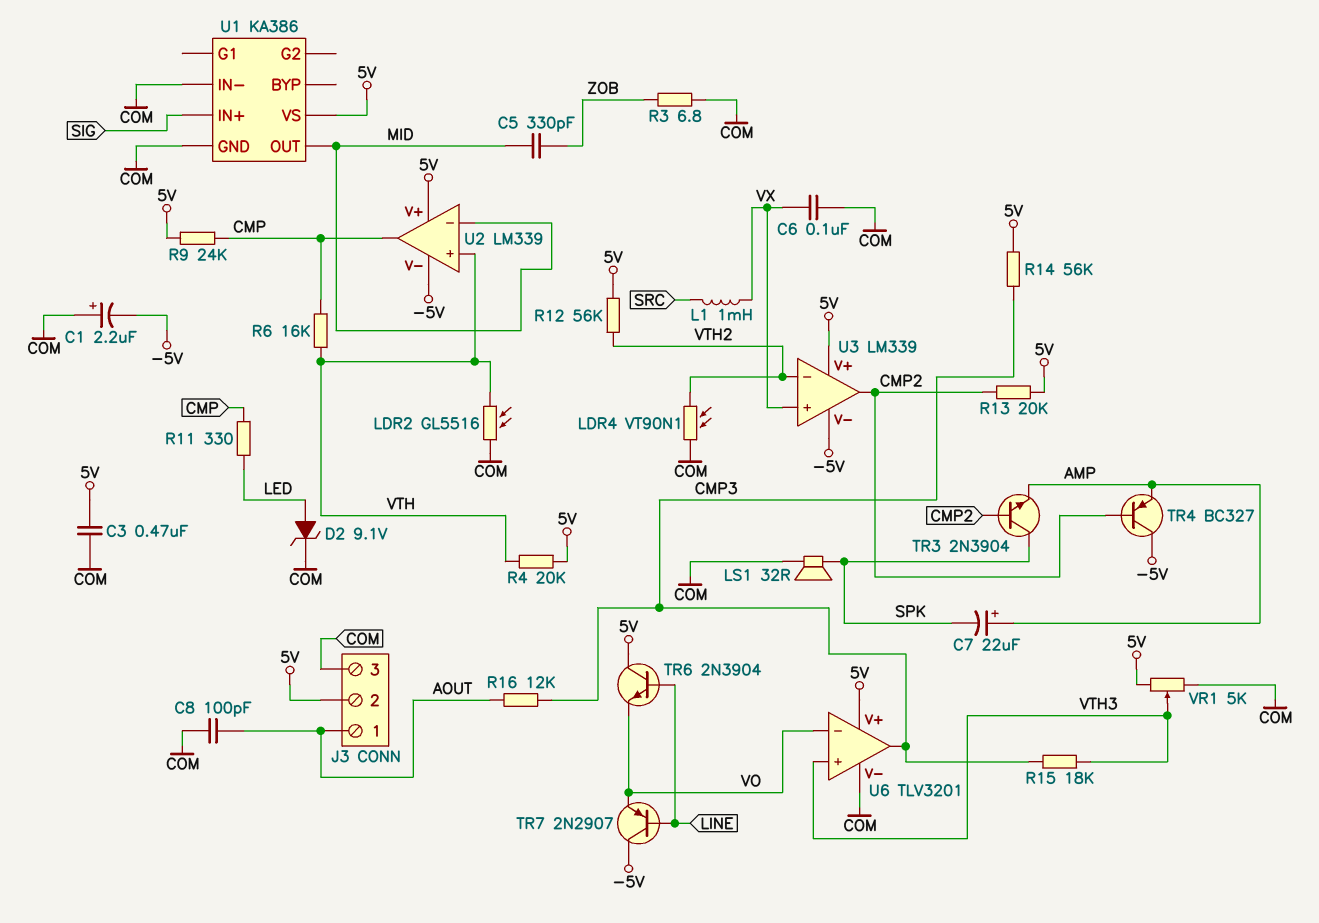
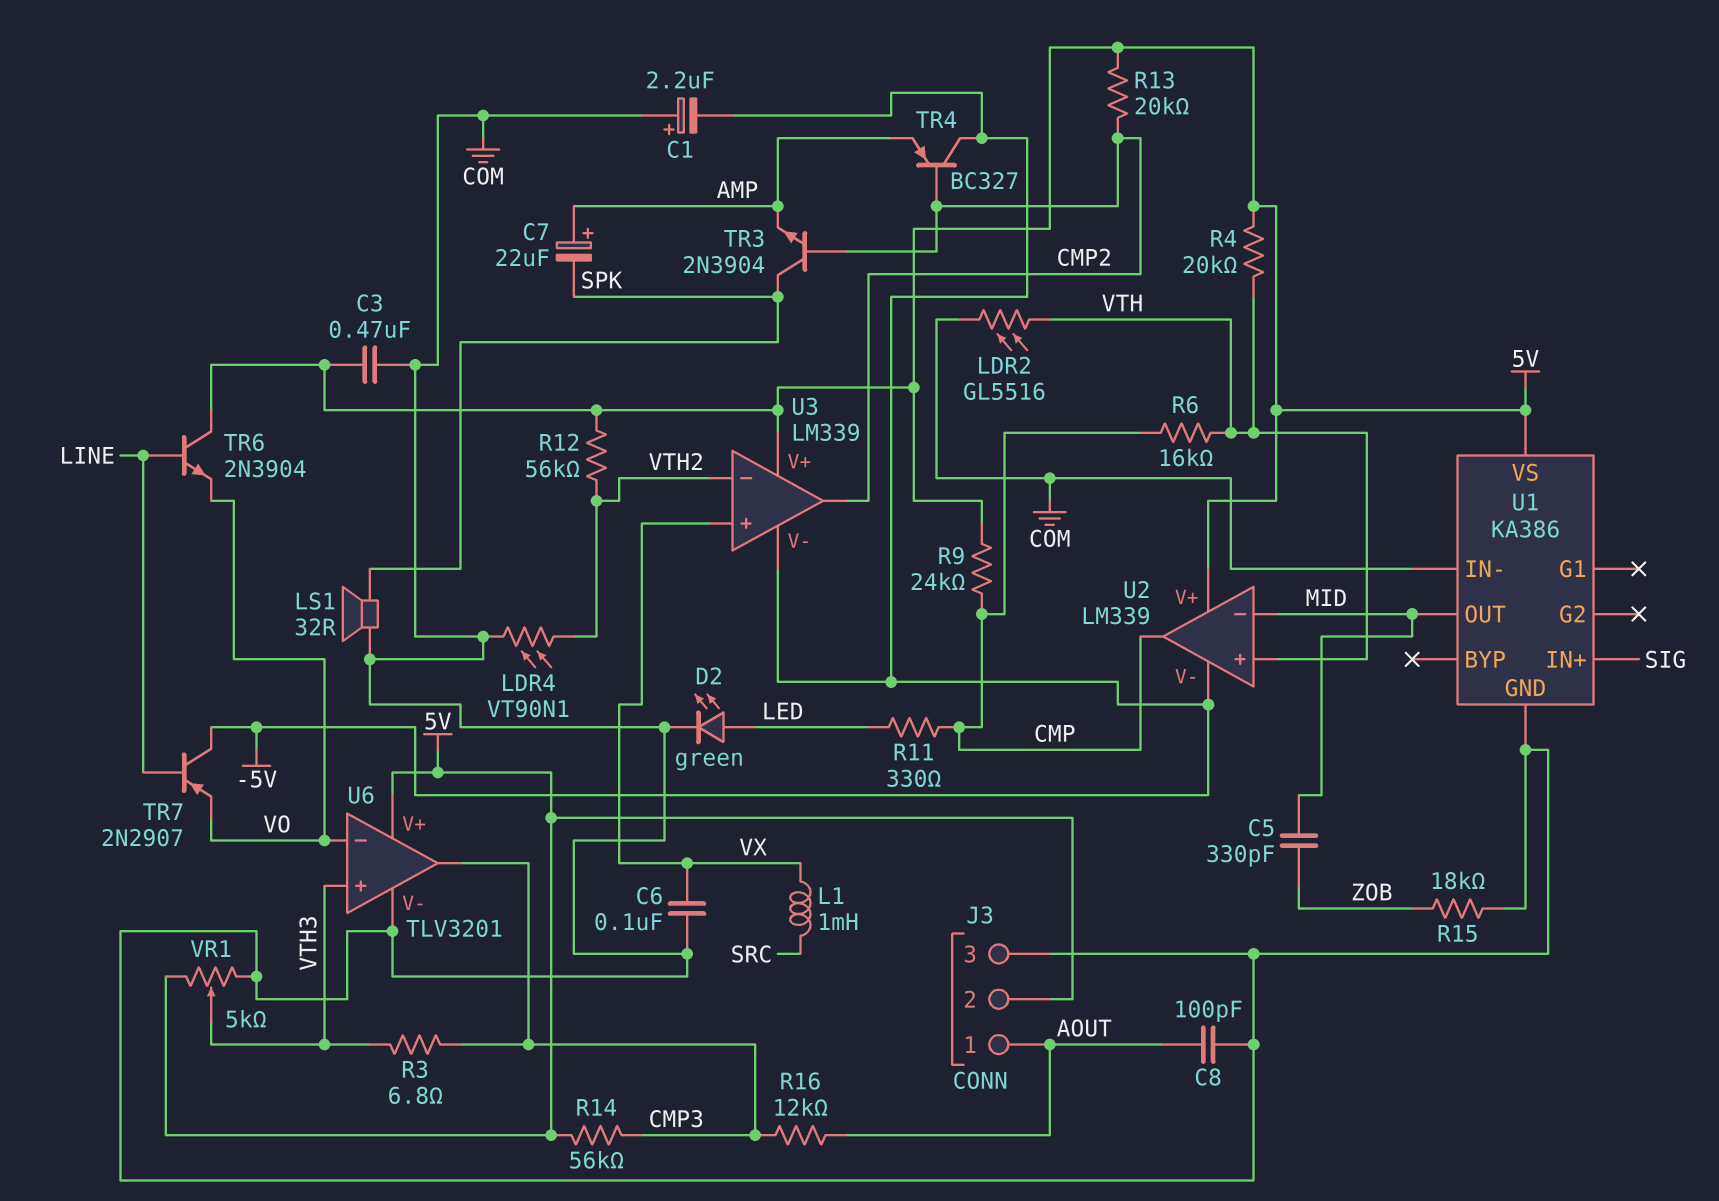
D2: zener 9.1V (A LED, K COM) -> LED green (A LED, K COM)
R3: 6.8 (COM, ZOB) -> 6.8 (CMP3, VTH3)
R15: 18k (CMP3, VTH3) -> 18k (COM, ZOB)

